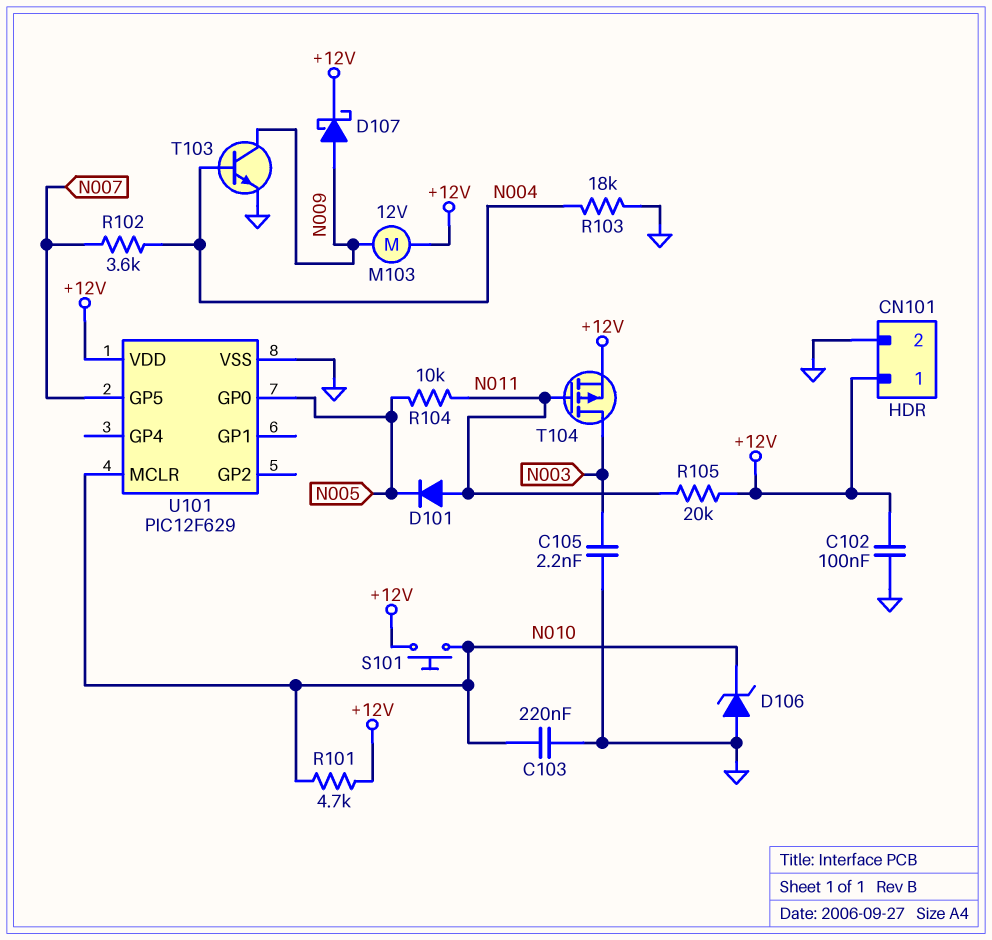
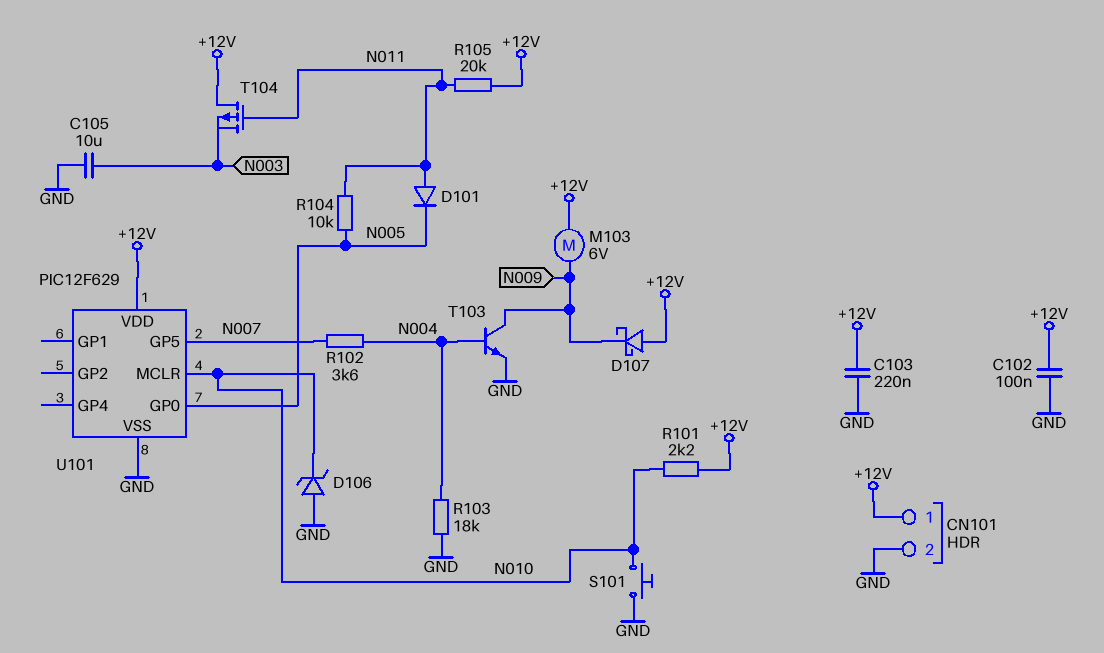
C103: 220nF (GND, N010) -> 220nF (+12V, GND)
C105: 2.2nF (GND, N003) -> 10uF (GND, N003)
D107: schottky (A N009, K +12V) -> schottky (A +12V, K N009)
M103: motor 12V (+12V, N009) -> motor 6V (+12V, N009)
R101: 4.7k (+12V, N010) -> 2.2k (+12V, N010)
S101: button (+12V, N010) -> button (GND, N010)
T104: PMOS (G N011, D N003, S +12V) -> PMOS (G N011, D +12V, S N003)

